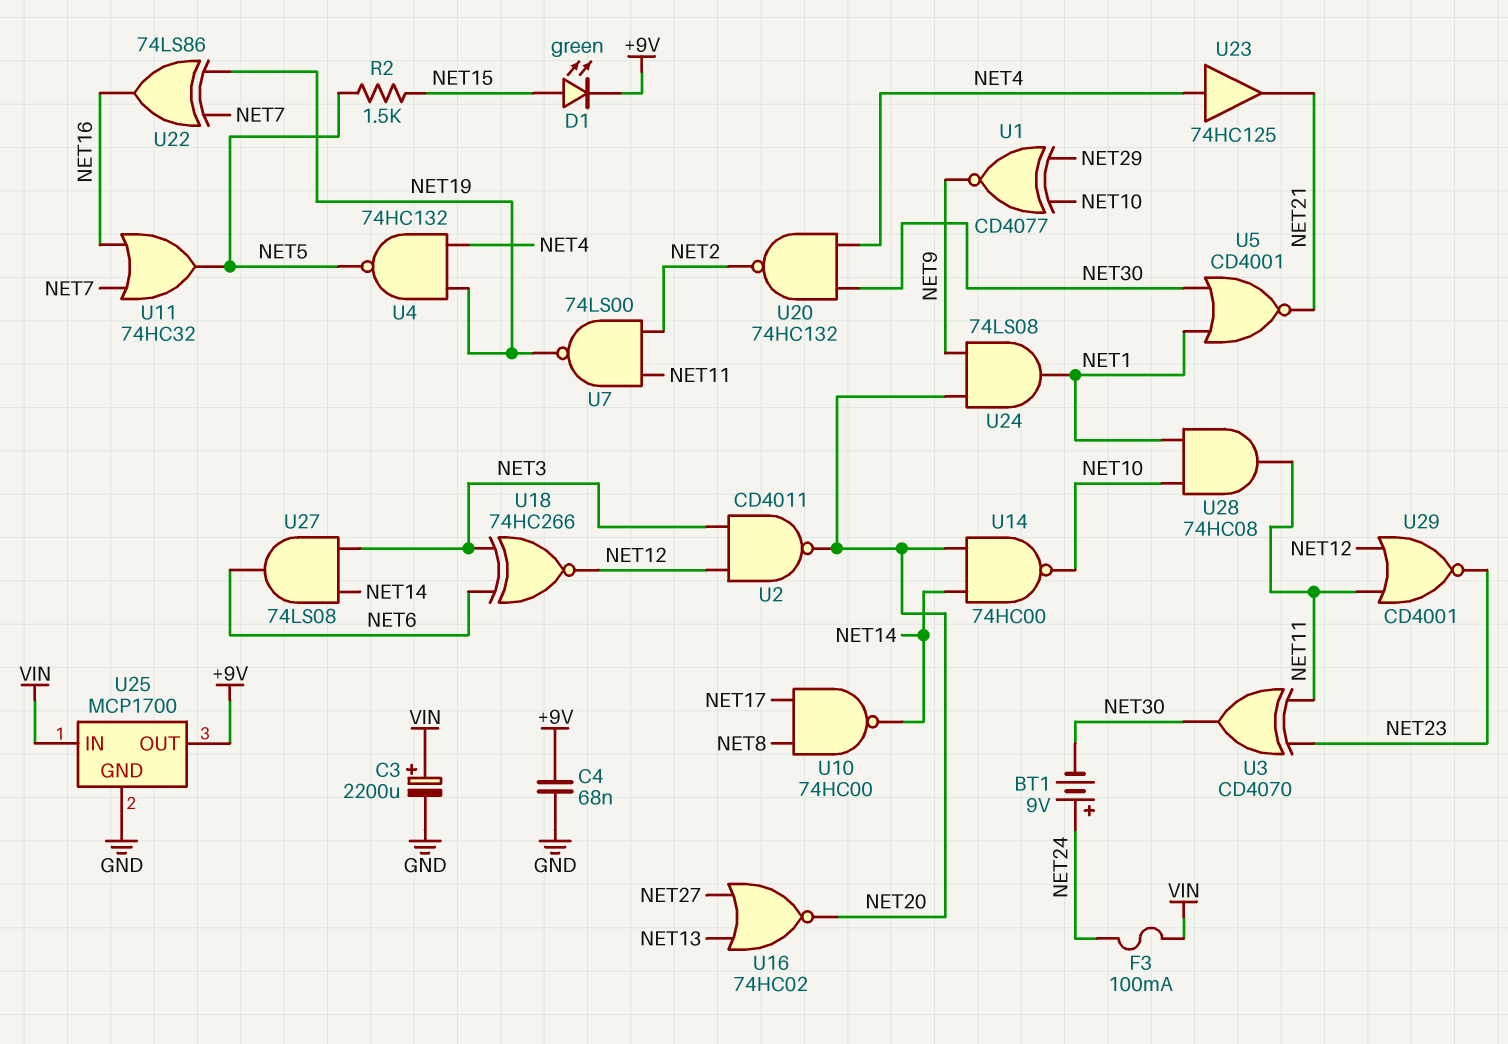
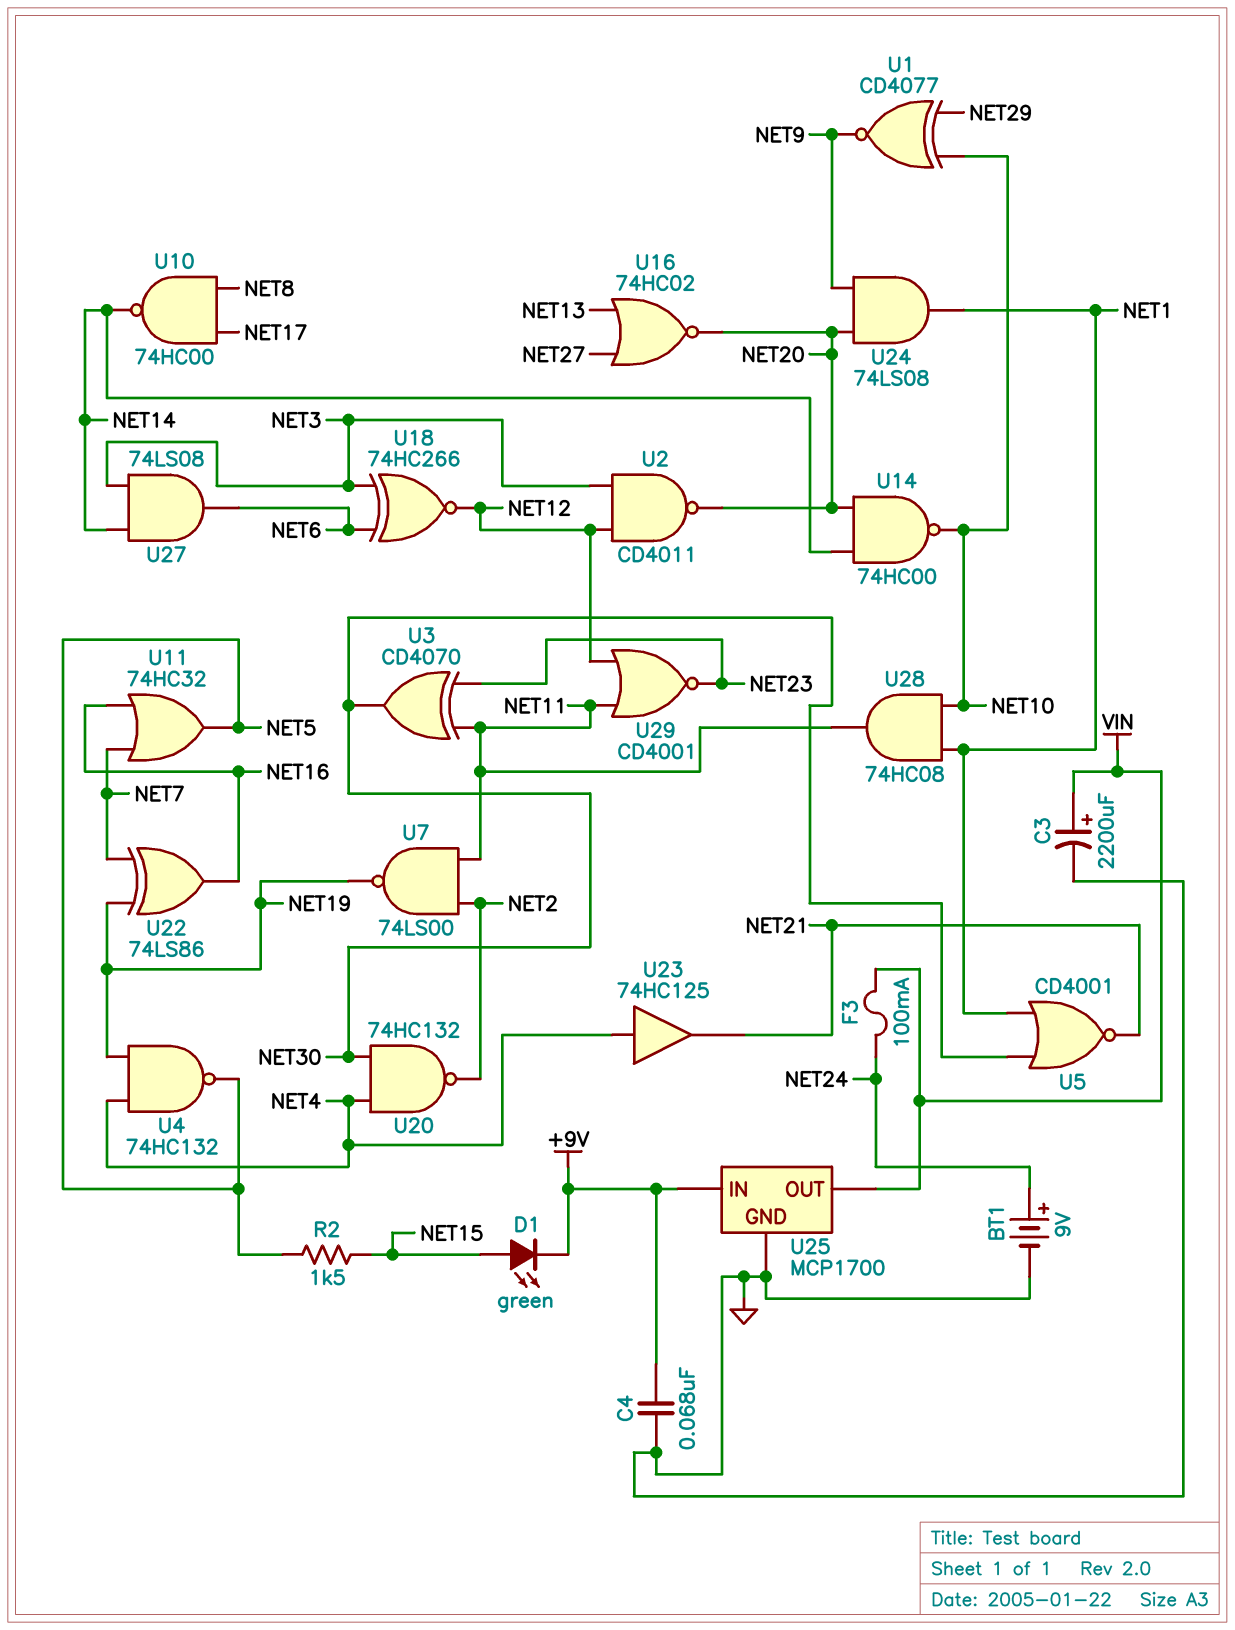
BT1: 9V (plus NET24, minus NET30) -> 9V (plus NET24, minus GND)
U25 pin IN: VIN -> +9V
U25 pin OUT: +9V -> VIN

